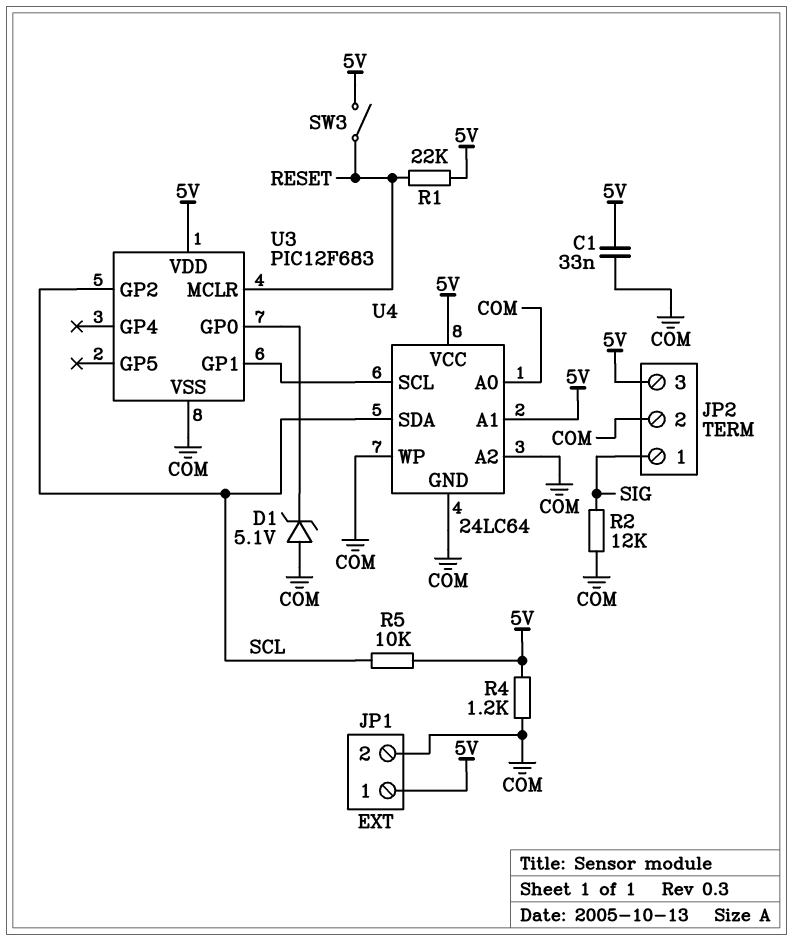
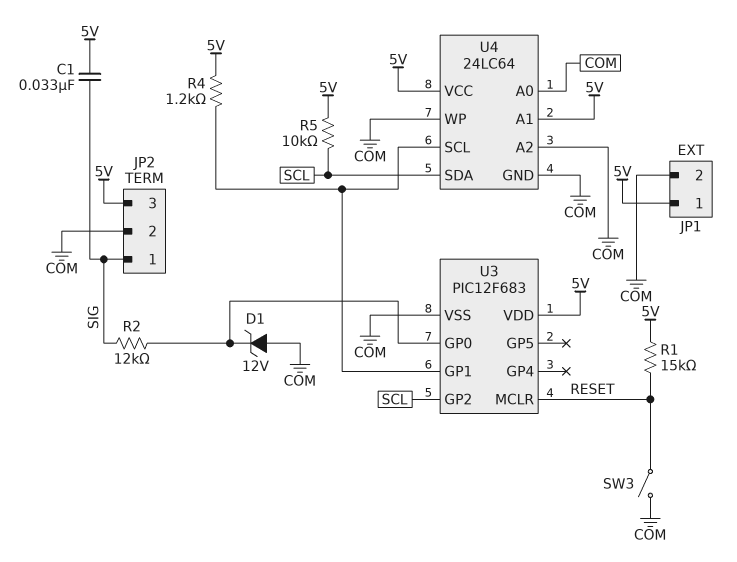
C1: 33nF (5V, COM) -> 33nF (5V, SIG)
D1: zener 5.1V (A COM, K U3/GP0) -> zener 12V (A COM, K U3/GP0)
R1: 22k (5V, RESET) -> 15k (5V, RESET)
R2: 12k (COM, SIG) -> 12k (SIG, U3/GP0)
R4: 1.2k (5V, COM) -> 1.2k (5V, U3/GP1)
SW3: switch (5V, RESET) -> switch (COM, RESET)

